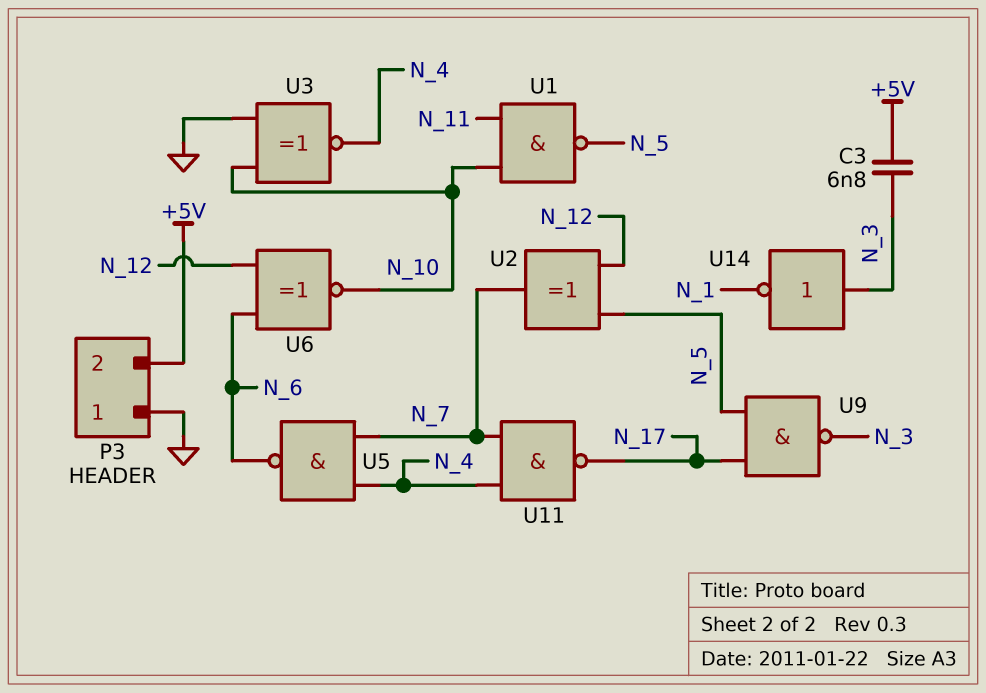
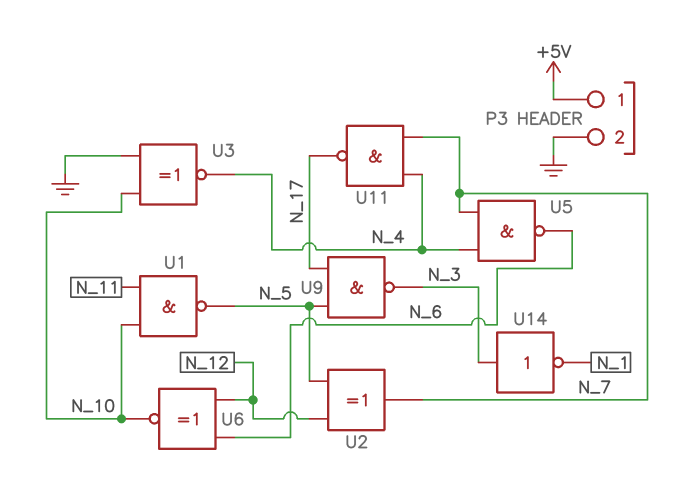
C3: 6.8nF (+5V, N_3) -> none
P3 pin 1: GND -> +5V
P3 pin 2: +5V -> GND

